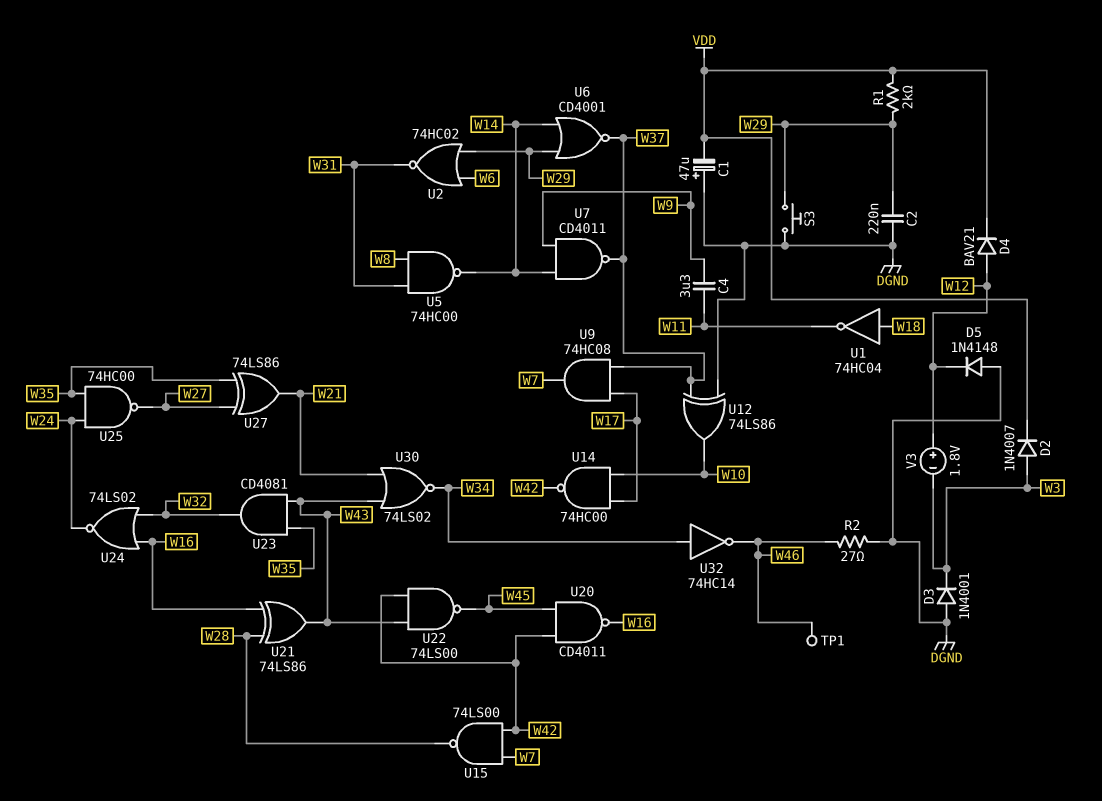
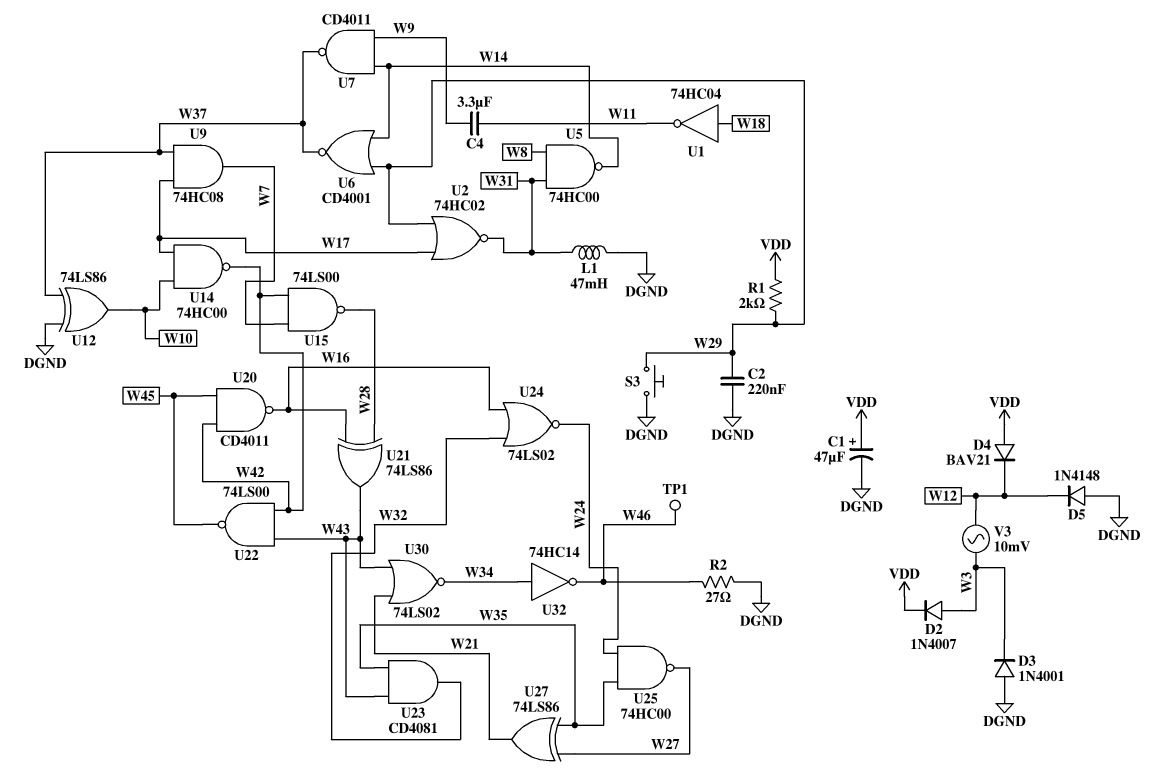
C1: 47uF (plus DGND, minus VDD) -> 47uF (plus VDD, minus DGND)
D4: diode BAV21 (A W12, K VDD) -> diode BAV21 (A VDD, K W12)
L1: none -> 47mH (DGND, W31)
U2: NOR 74HC02 (in W6, in W29, out W31) -> NOR 74HC02 (in W17, in W29, out W31)
V3: 1.8V (plus W12, minus W3) -> AC 10mV (W3, W12)

